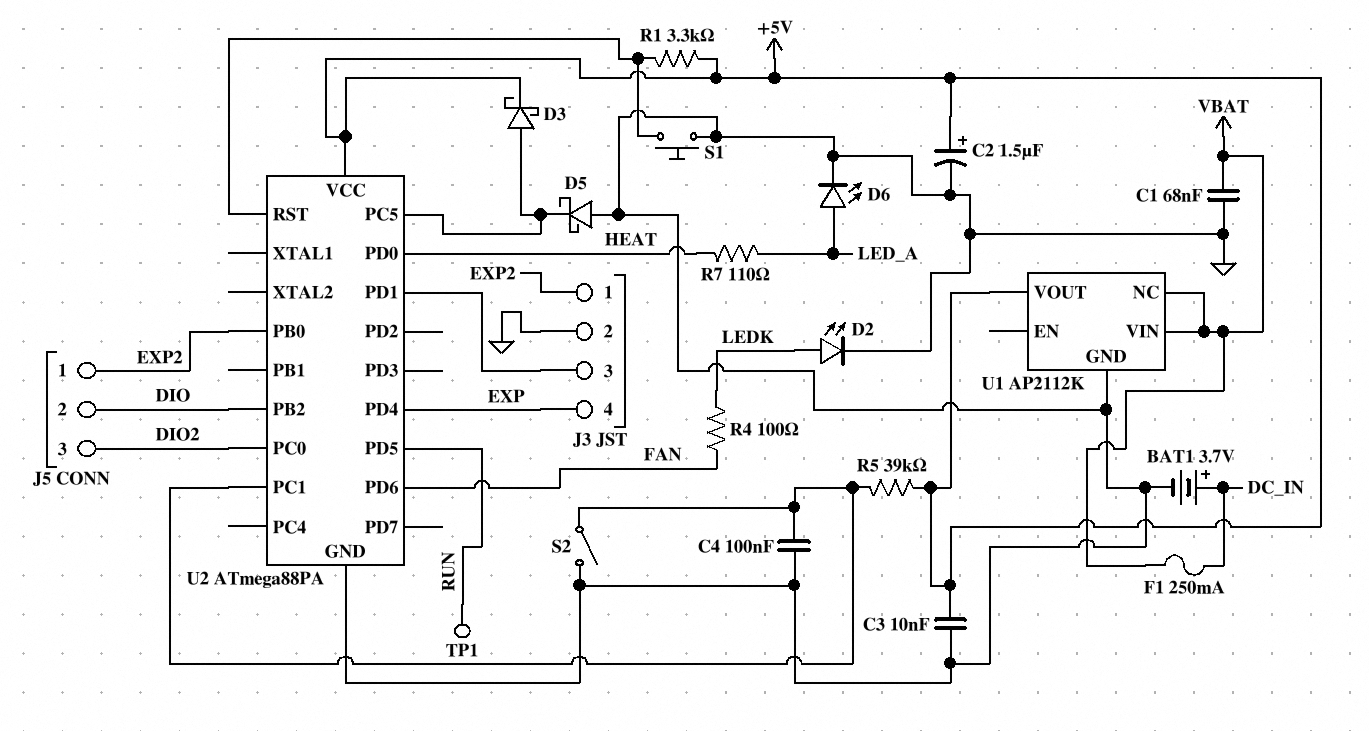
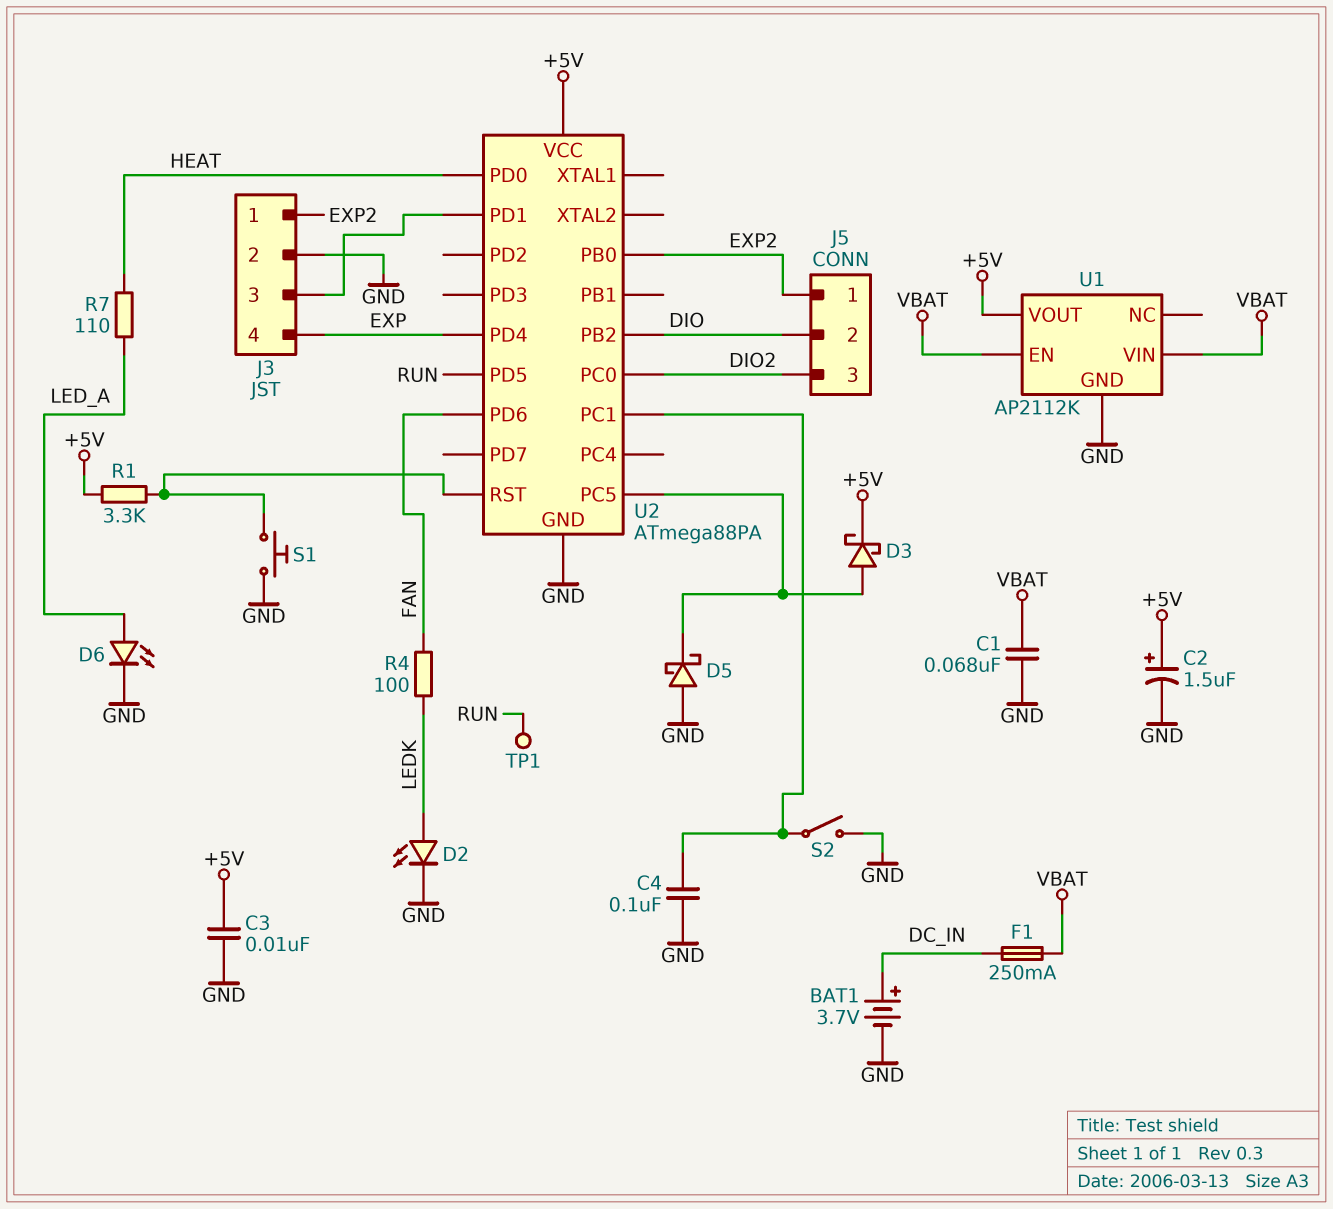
R5: 39k (+5V, U2/PC1) -> none
U1 pin EN: none -> VBAT
U1 pin NC: VBAT -> none

